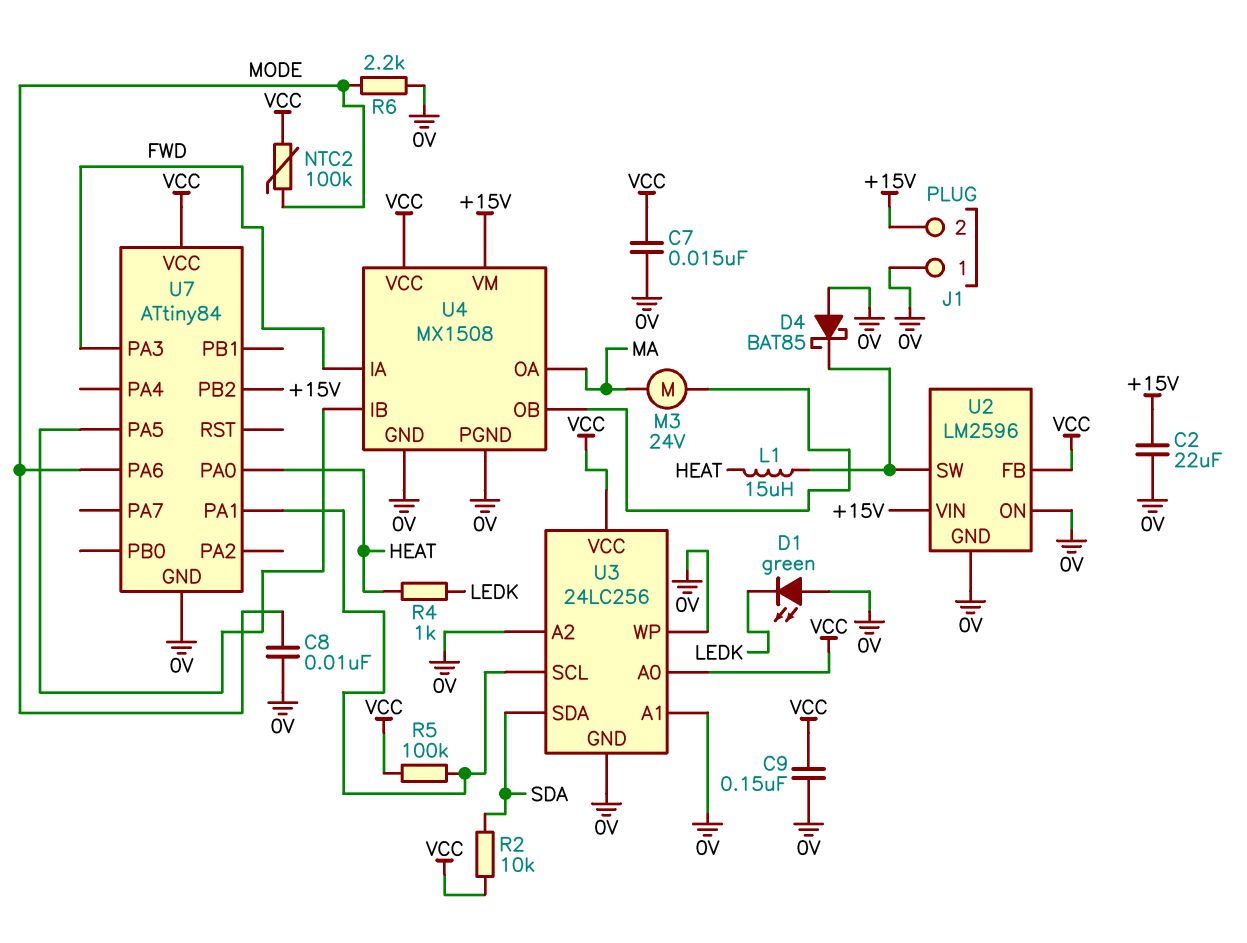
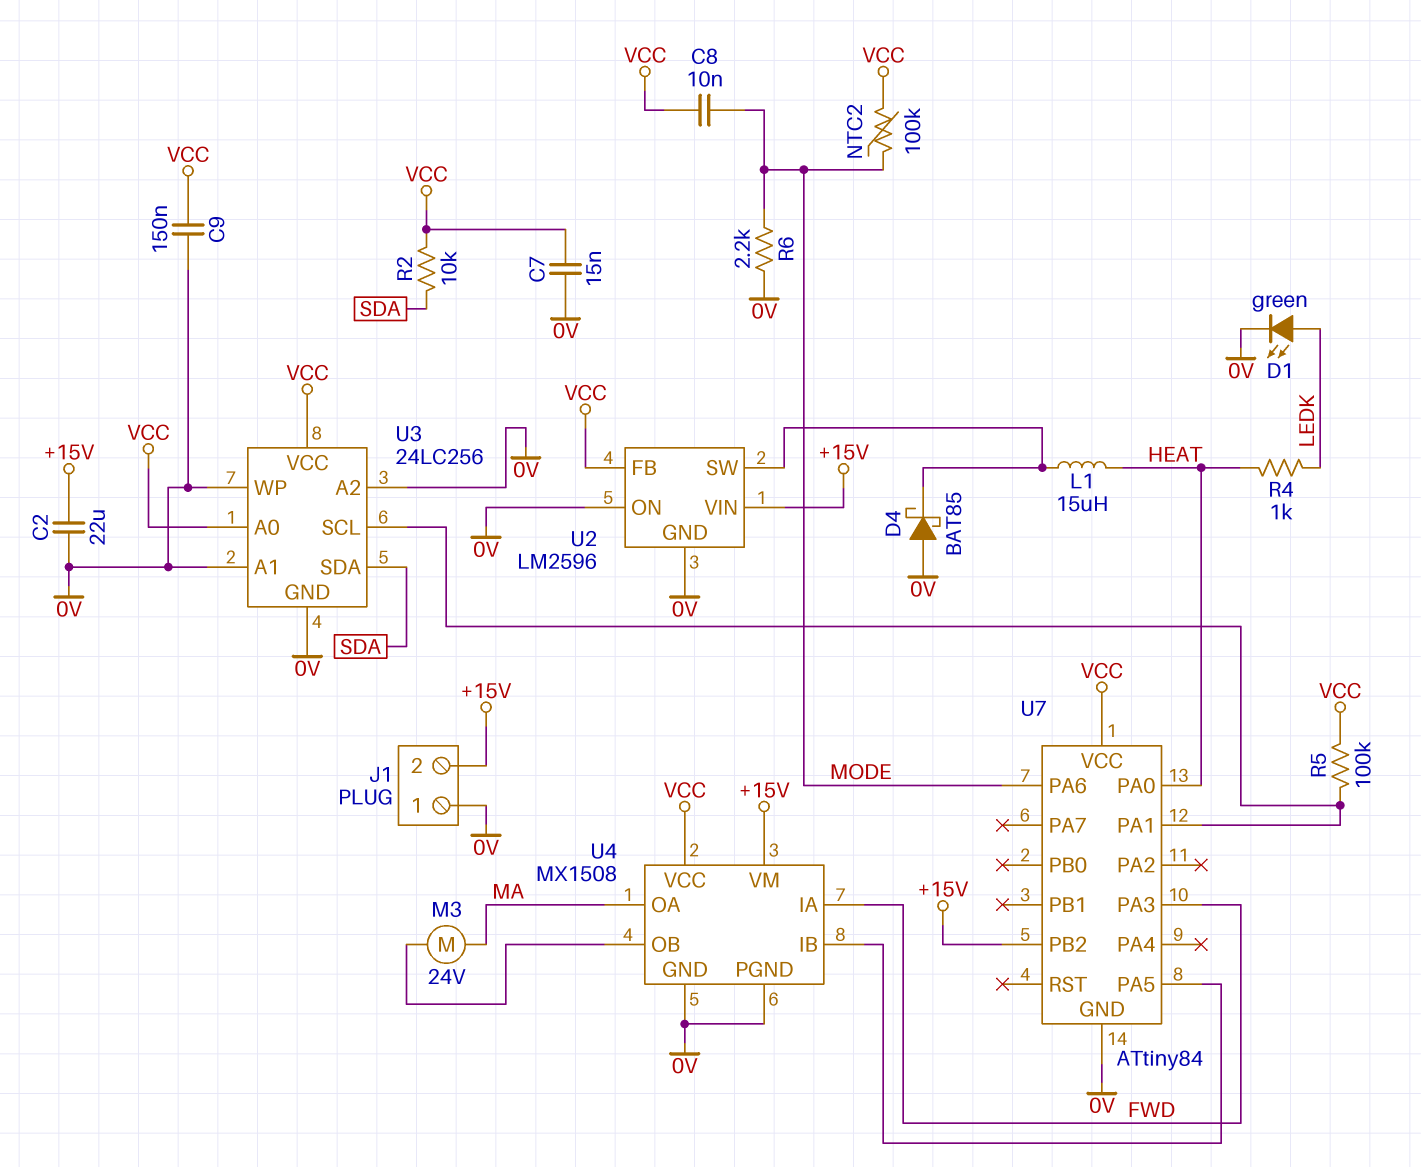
C8: 10nF (0V, MODE) -> 10nF (MODE, VCC)
D1: LED green (A 0V, K LEDK) -> LED green (A LEDK, K 0V)

